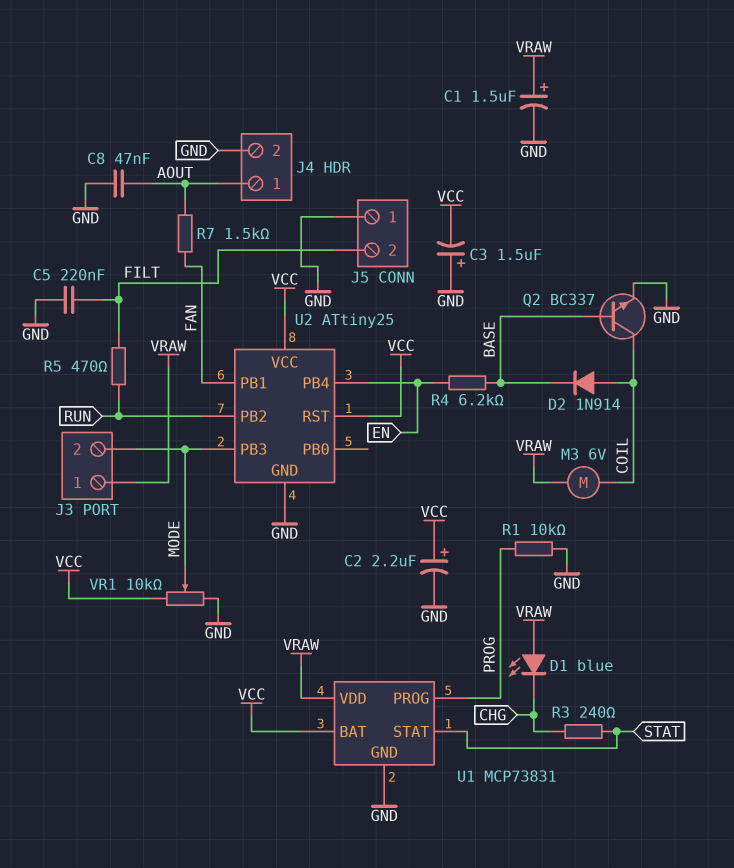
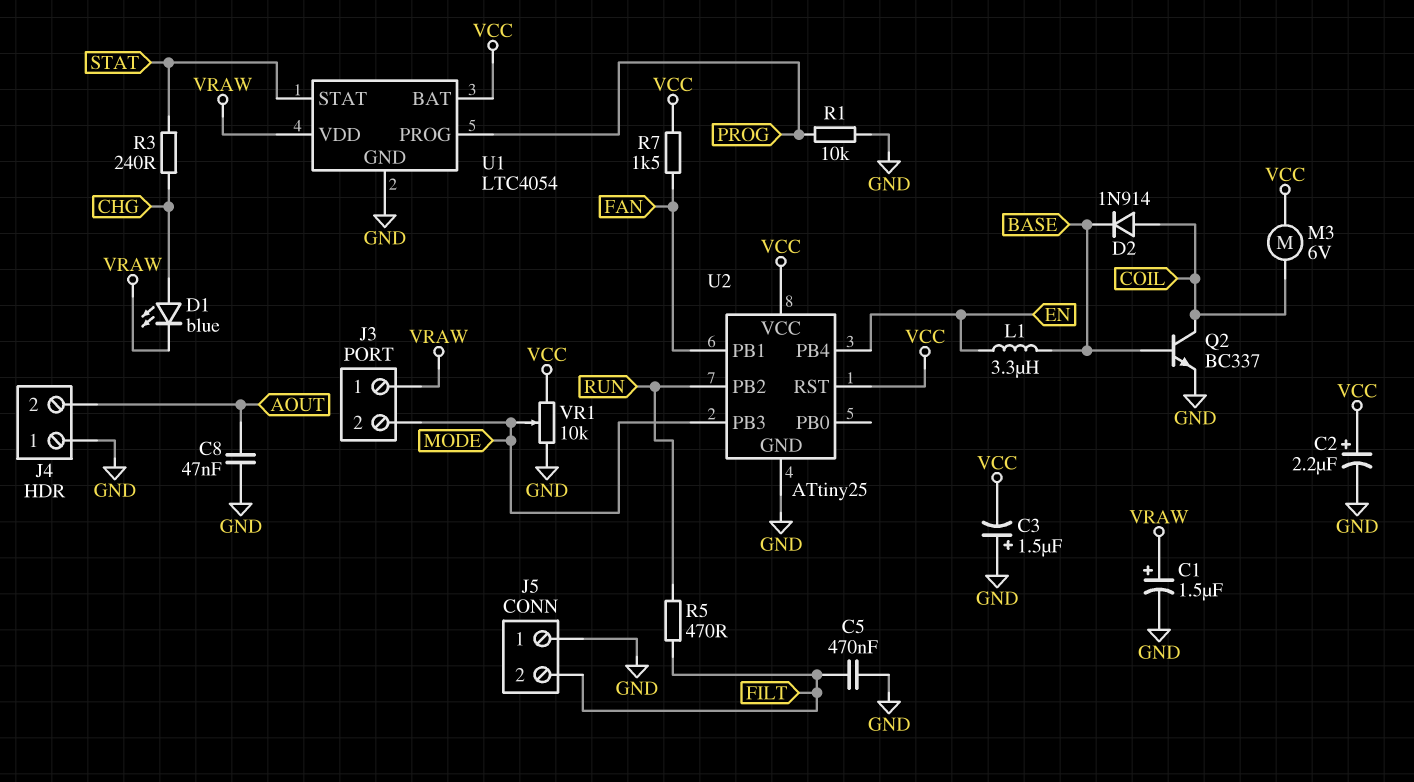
C5: 220nF (FILT, GND) -> 470nF (FILT, GND)
D1: LED blue (A VRAW, K CHG) -> LED blue (A CHG, K VRAW)
J4 pin 1: AOUT -> GND
J4 pin 2: GND -> AOUT
L1: none -> 3.3uH (BASE, EN)
M3: motor 6V (COIL, VRAW) -> motor 6V (COIL, VCC)
R4: 6.2k (BASE, EN) -> none
R7: 1.5k (AOUT, FAN) -> 1.5k (FAN, VCC)
U1: MCP73831 -> LTC4054

